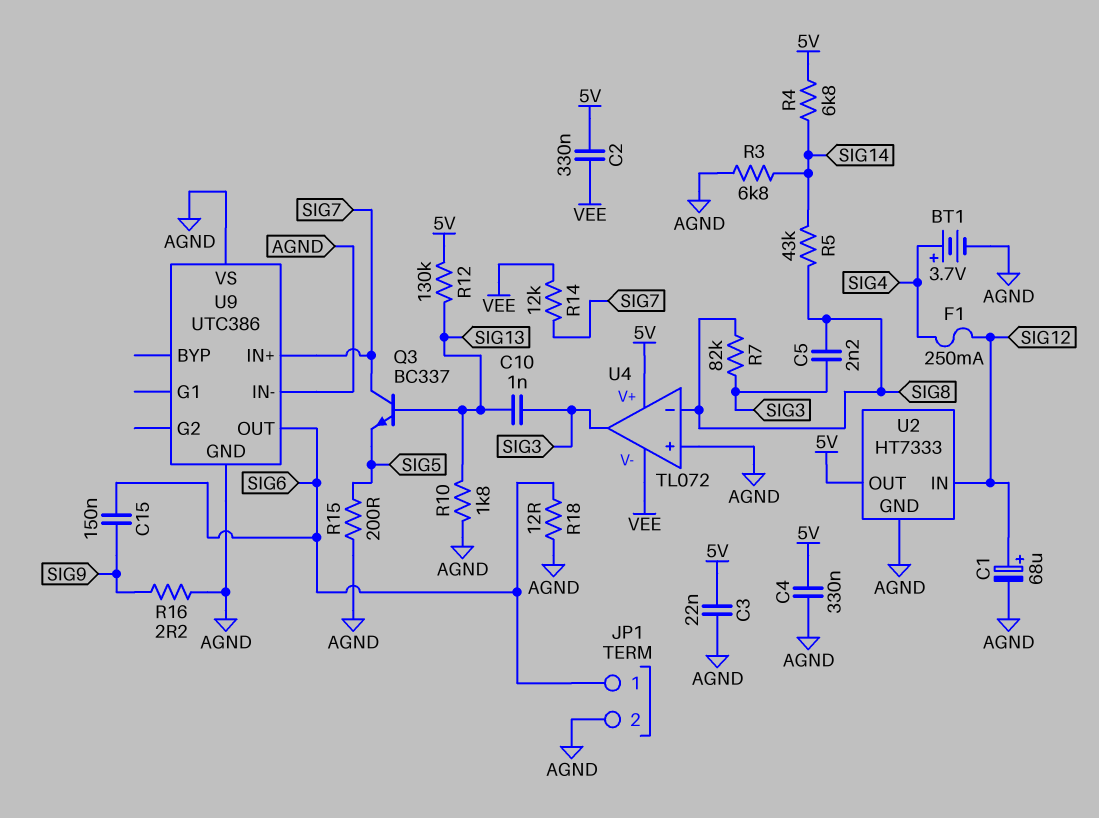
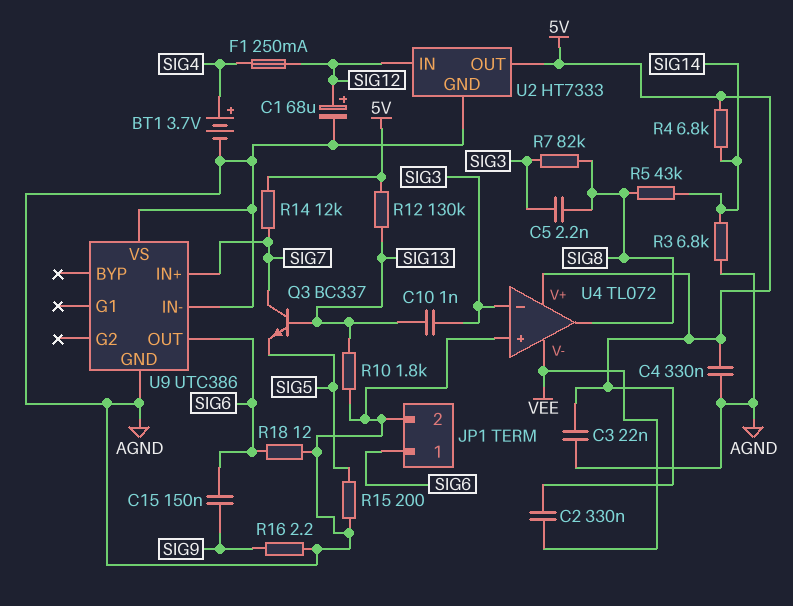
R14: 12k (SIG7, VEE) -> 12k (5V, SIG7)
U4 pin in-: SIG8 -> SIG3
U4 pin out: SIG3 -> SIG8

